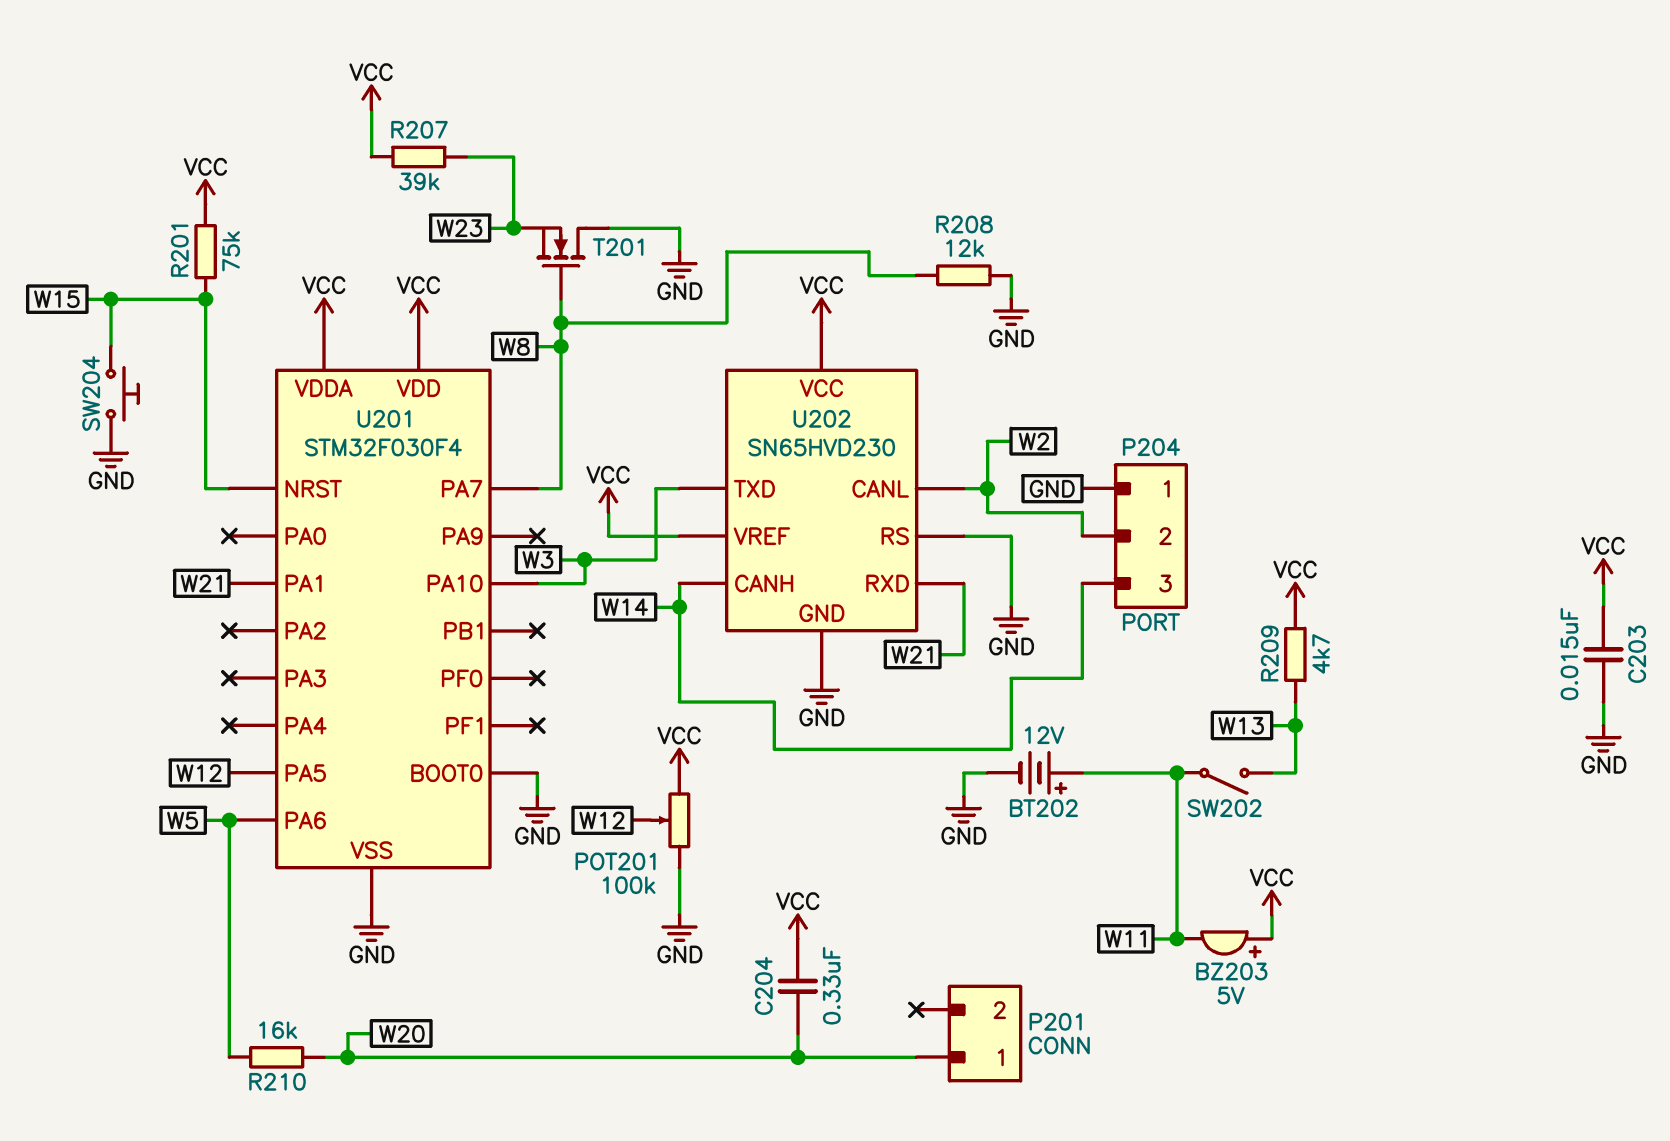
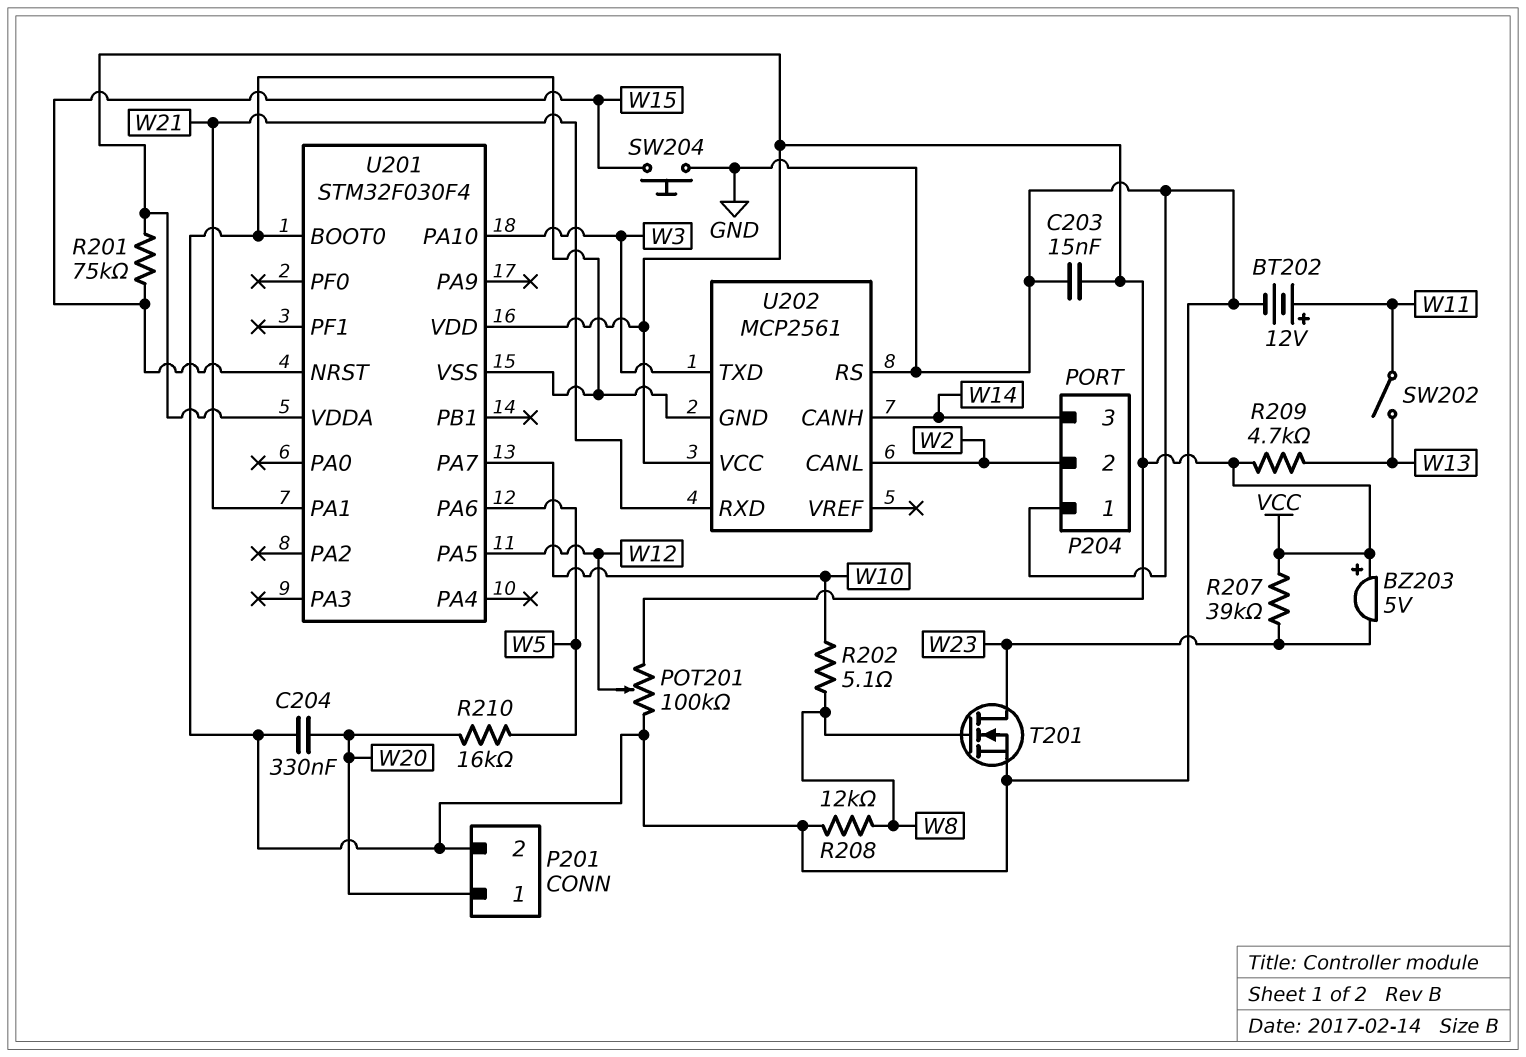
BZ203: buzzer 5V (plus VCC, minus W11) -> buzzer 5V (plus VCC, minus W23)
C204: 330nF (VCC, W20) -> 330nF (GND, W20)
P201 pin 2: none -> GND
R202: none -> 5.1 (W8, W10)
T201: NMOS (G W8, D GND, S W23) -> NMOS (G W8, D W23, S GND)
U201 pin PA7: W8 -> W10
U202: SN65HVD230 -> MCP2561
U202 pin VREF: VCC -> none

